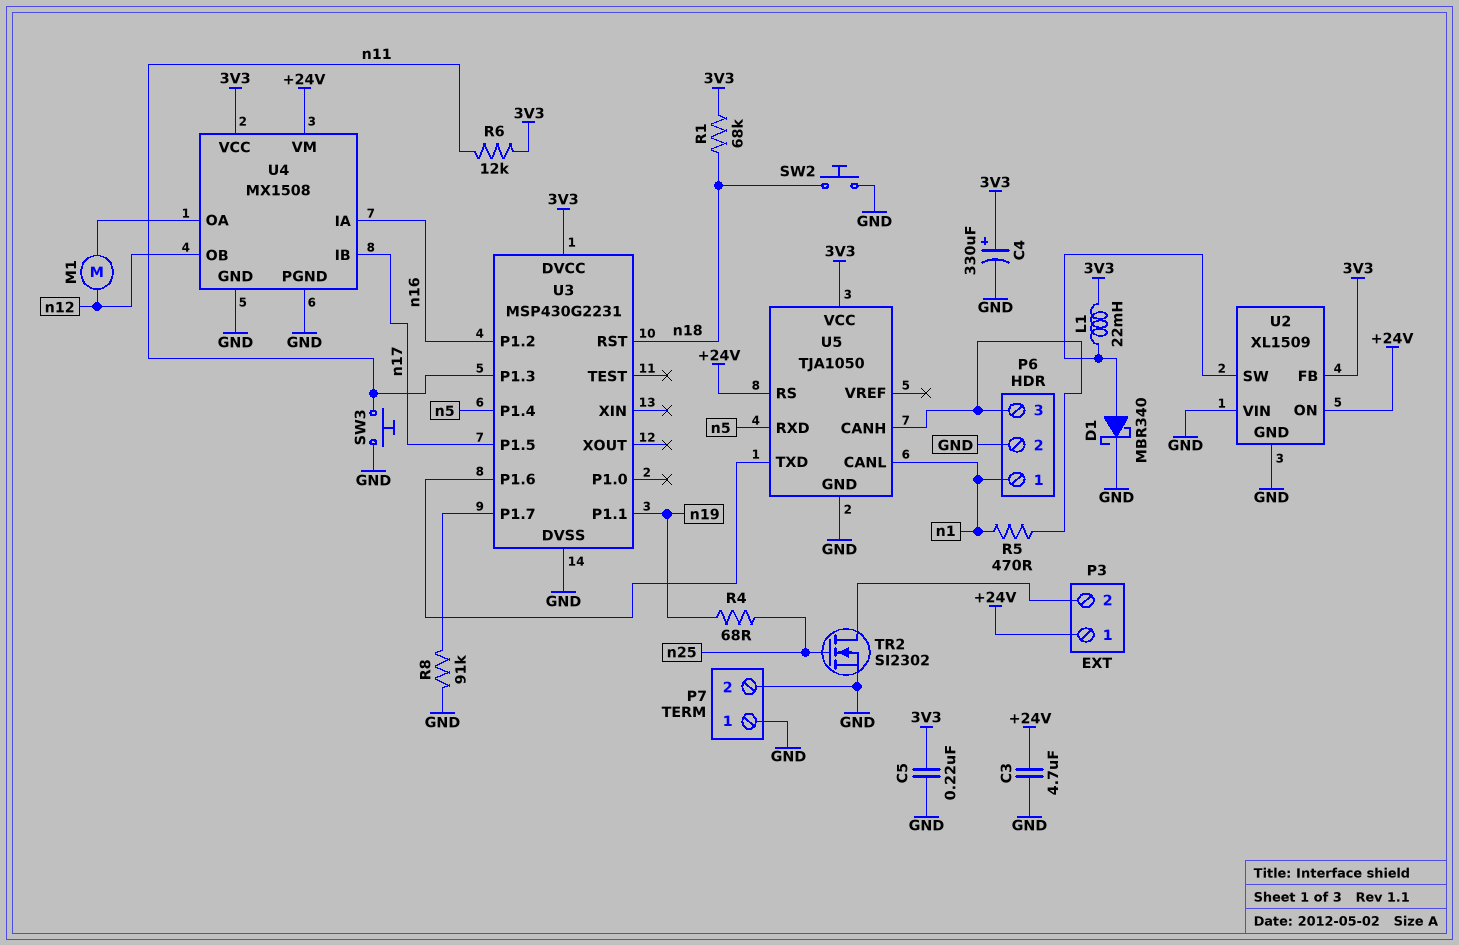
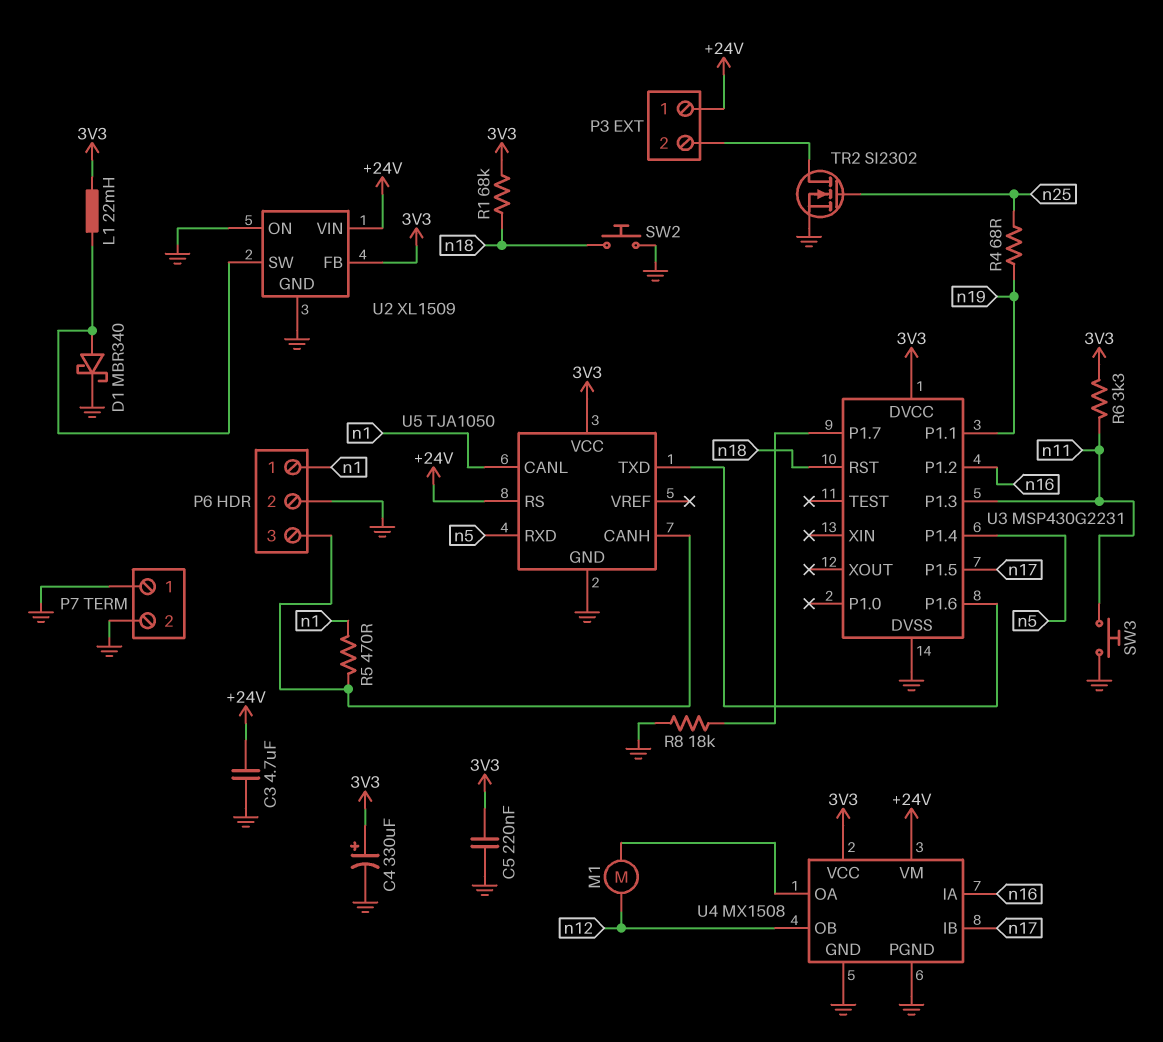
R6: 12k (3V3, n11) -> 3.3k (3V3, n11)
R8: 91k (GND, U3/P1.7) -> 18k (GND, U3/P1.7)
U2 pin ON: +24V -> GND
U2 pin VIN: GND -> +24V

